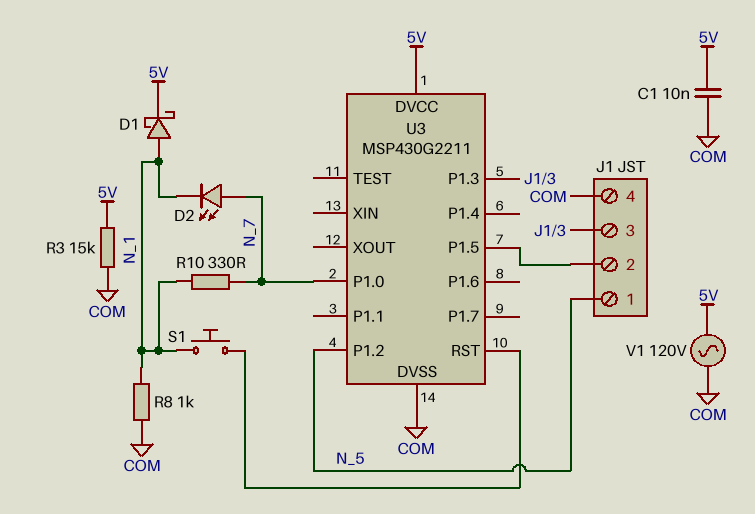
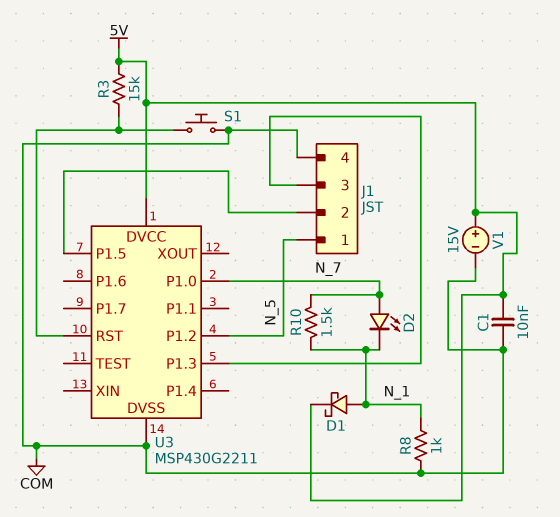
R3: 15k (5V, COM) -> 15k (5V, U3/RST)
R10: 330 (N_1, N_7) -> 1.5k (N_1, N_7)
S1: button (N_1, U3/RST) -> button (COM, U3/RST)
V1: AC 120V (5V, COM) -> 15V (plus 5V, minus COM)

